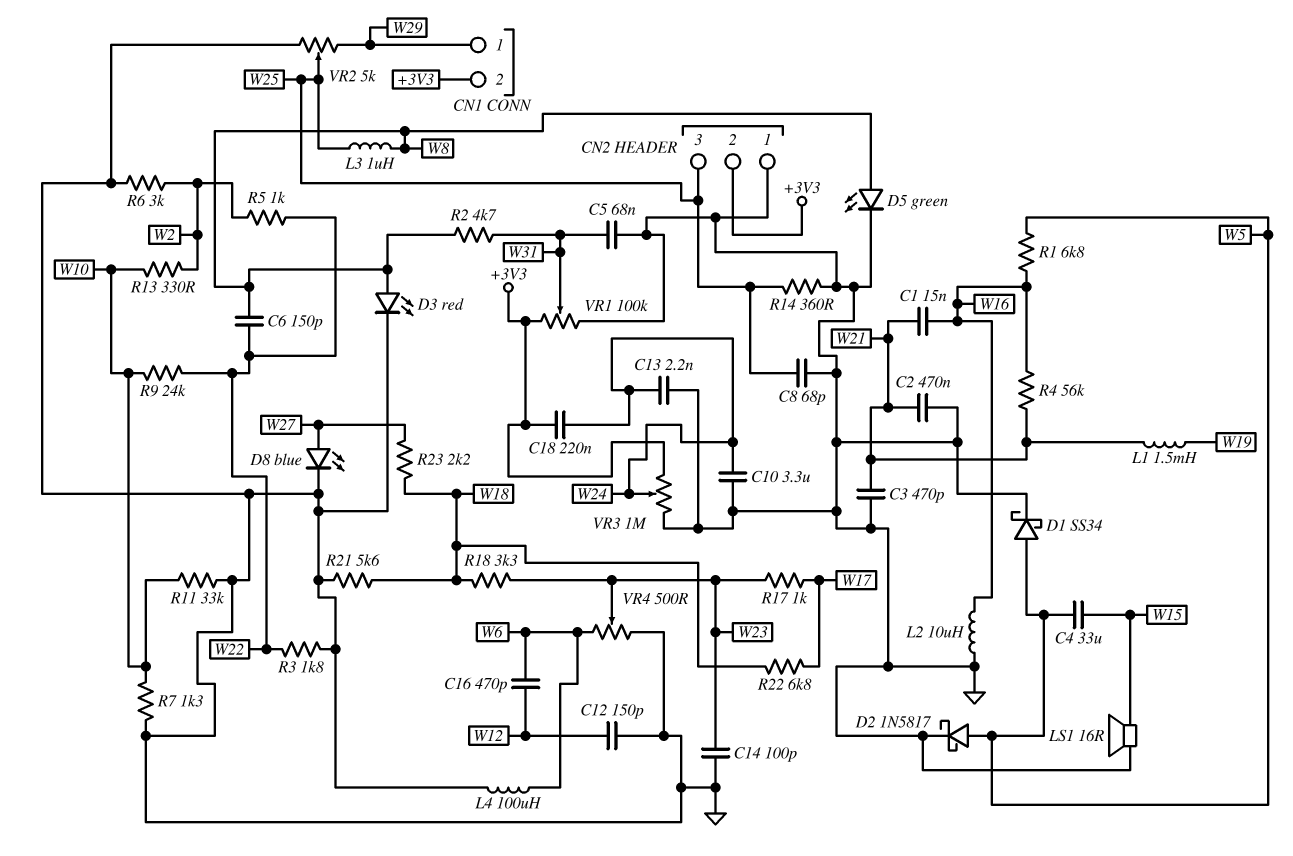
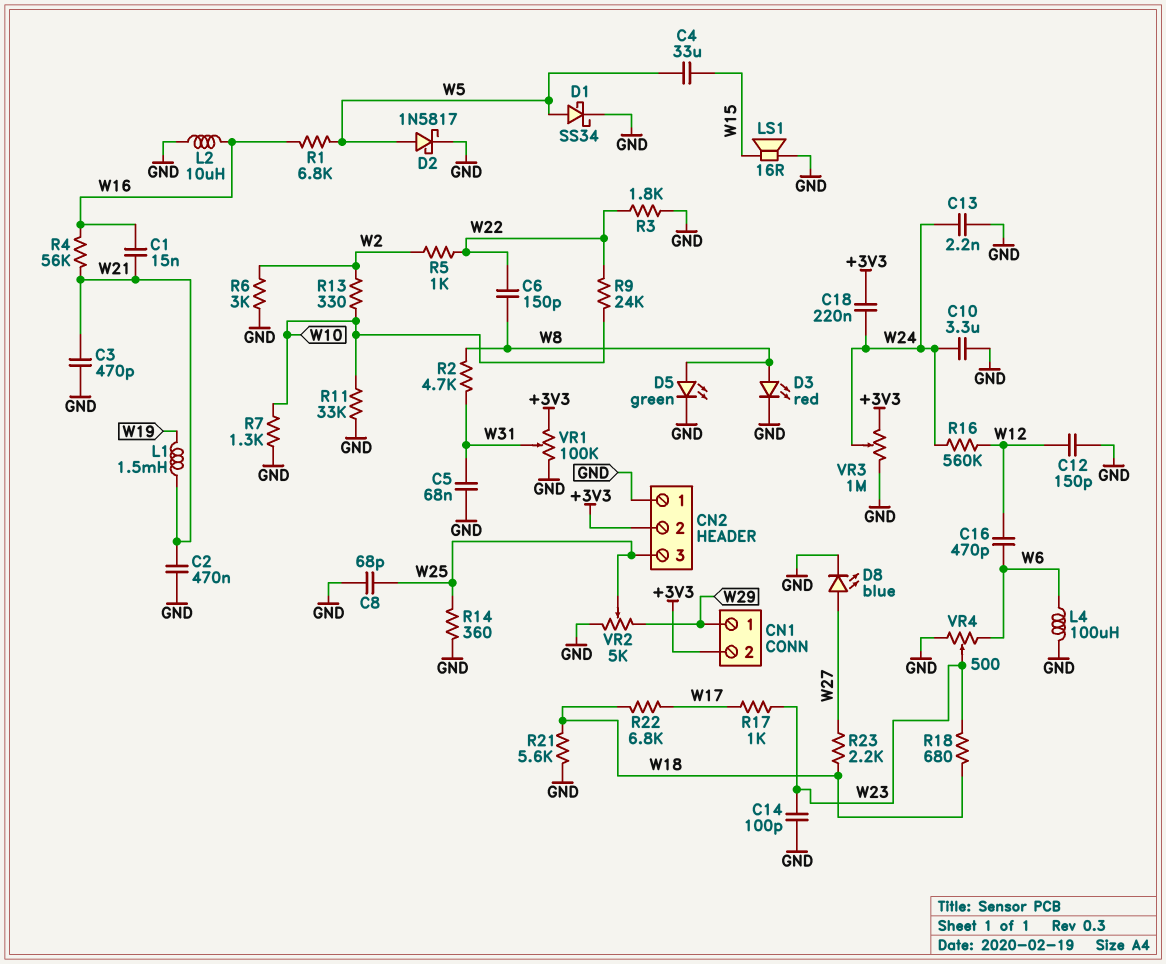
L3: 1uH (W8, W25) -> none
R16: none -> 560k (W12, W24)
R18: 3.3k (W18, W23) -> 680 (W18, W23)

